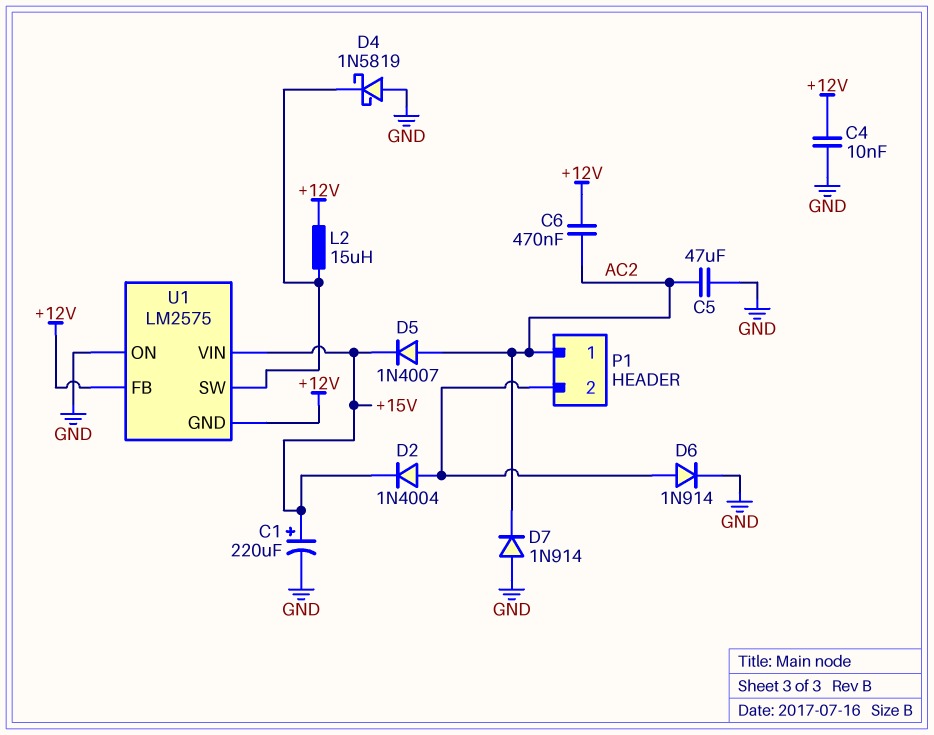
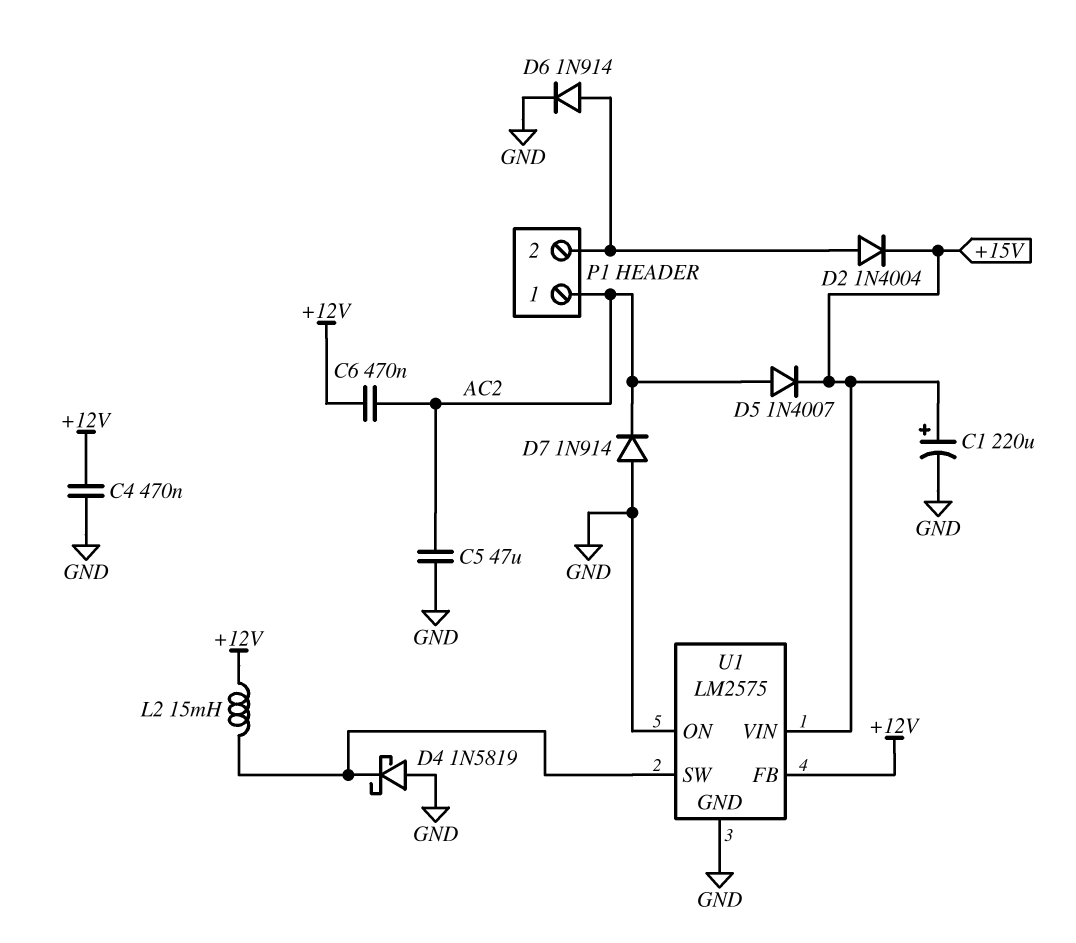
C4: 10nF (+12V, GND) -> 470nF (+12V, GND)
L2: 15uH (+12V, U1/SW) -> 15mH (+12V, U1/SW)
U1 pin GND: +12V -> GND

